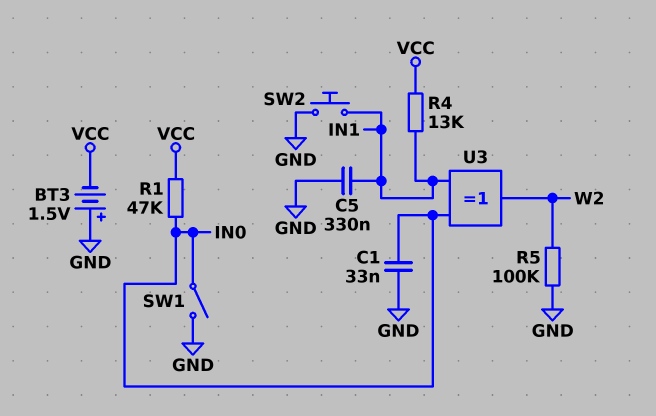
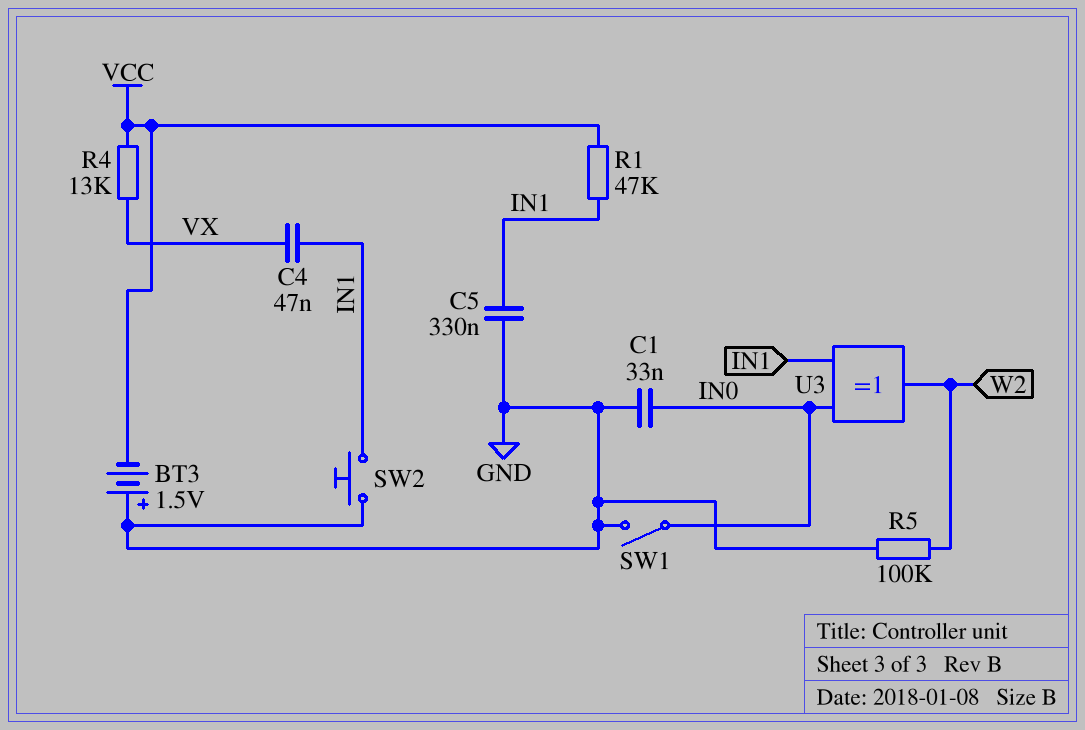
C4: none -> 47nF (IN1, VX)
R1: 47k (IN0, VCC) -> 47k (IN1, VCC)
R4: 13k (IN1, VCC) -> 13k (VCC, VX)

